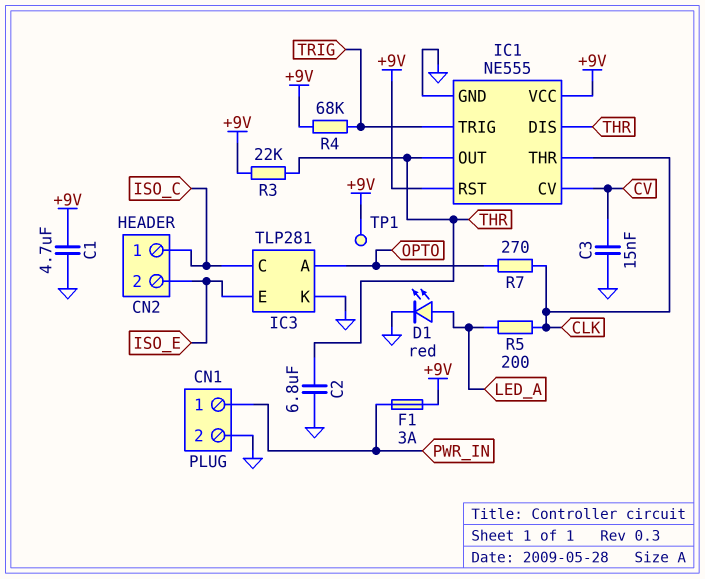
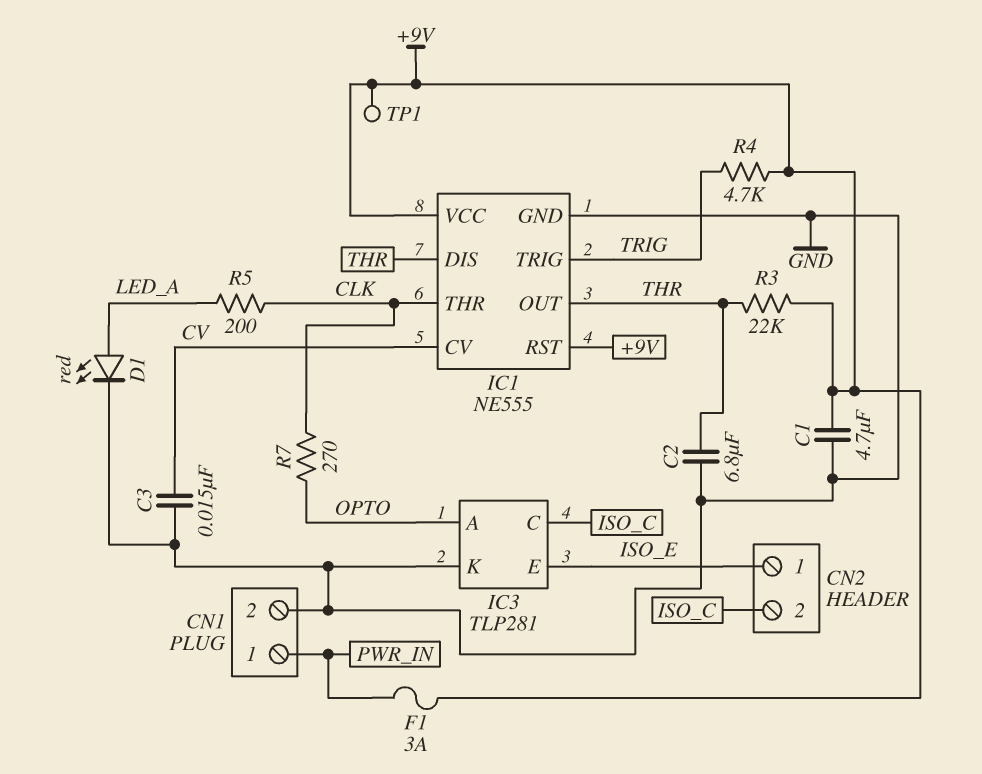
CN2 pin 1: ISO_C -> ISO_E
CN2 pin 2: ISO_E -> ISO_C
R4: 68k (+9V, TRIG) -> 4.7k (+9V, TRIG)

